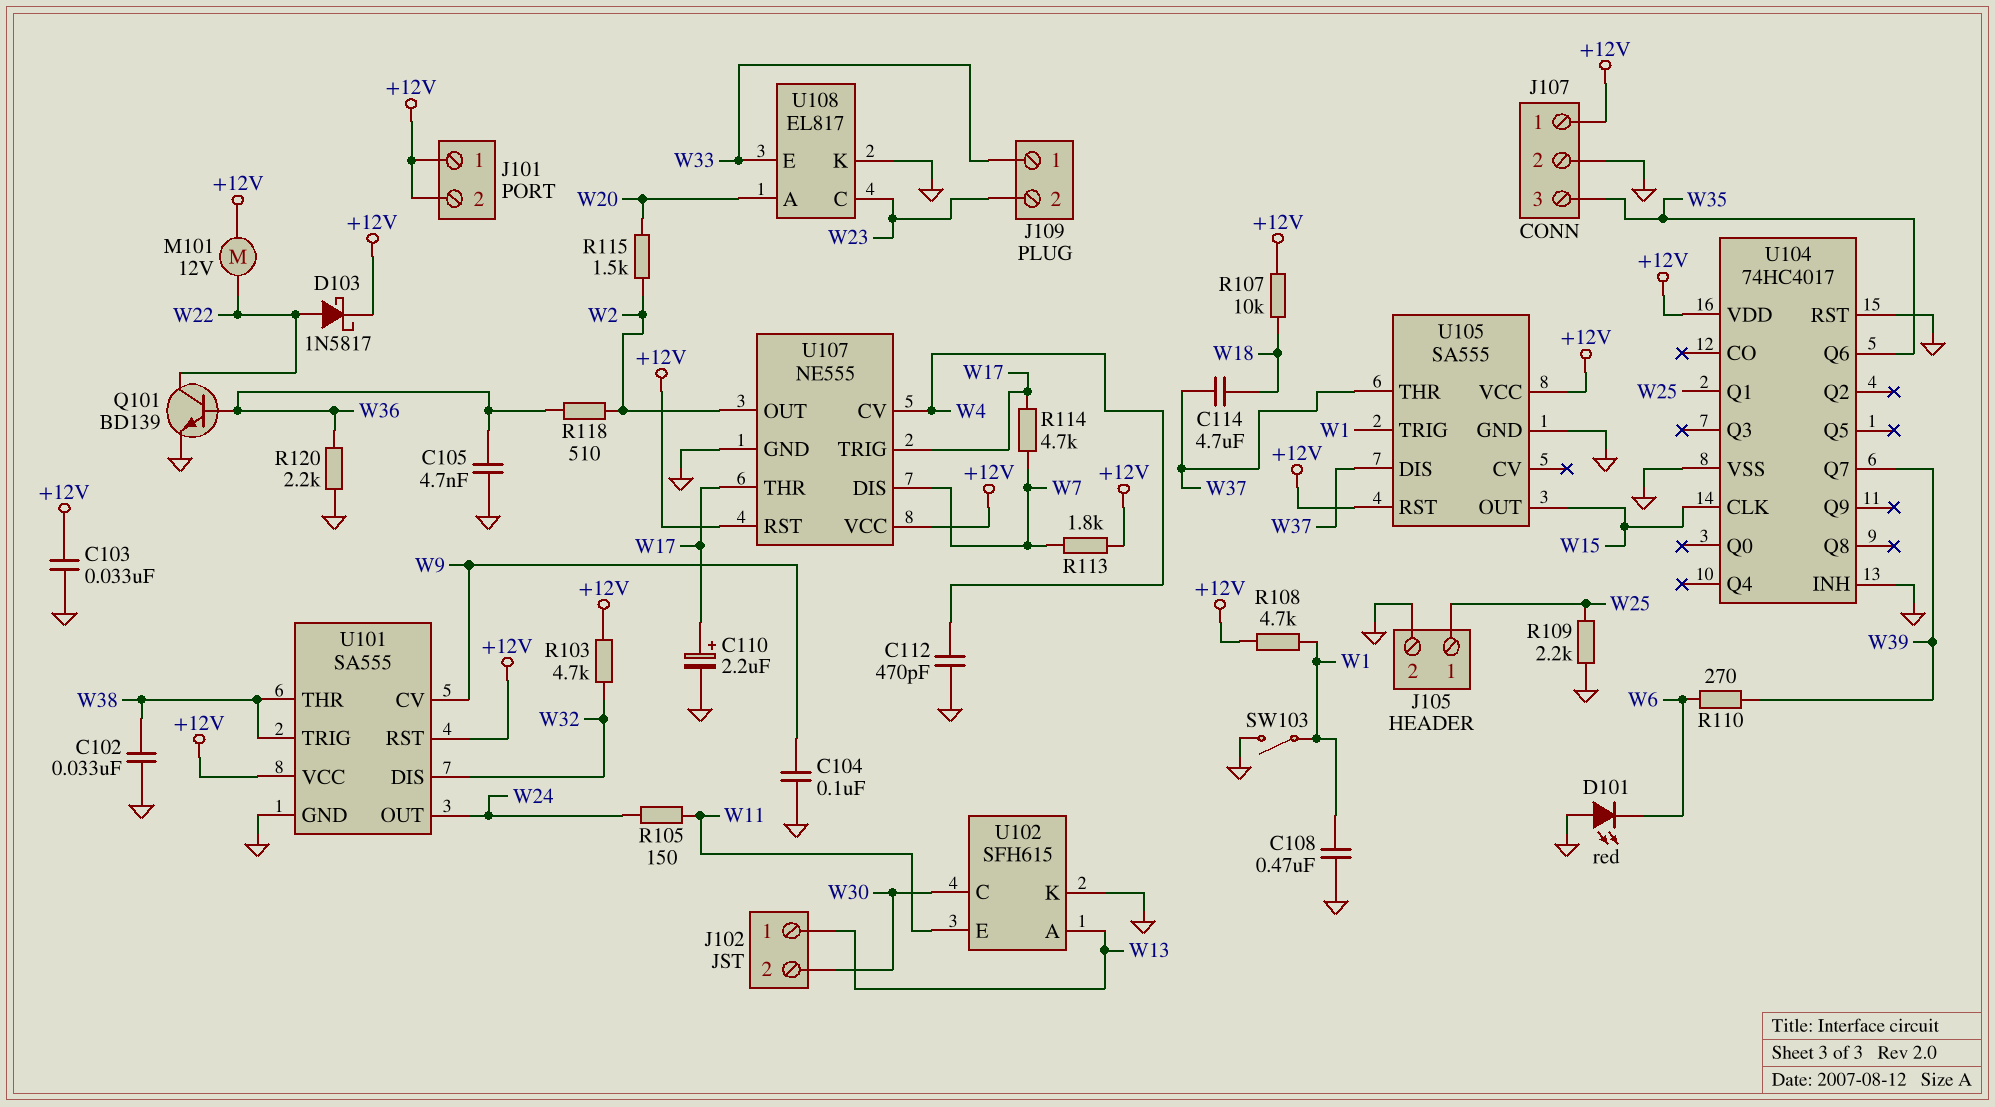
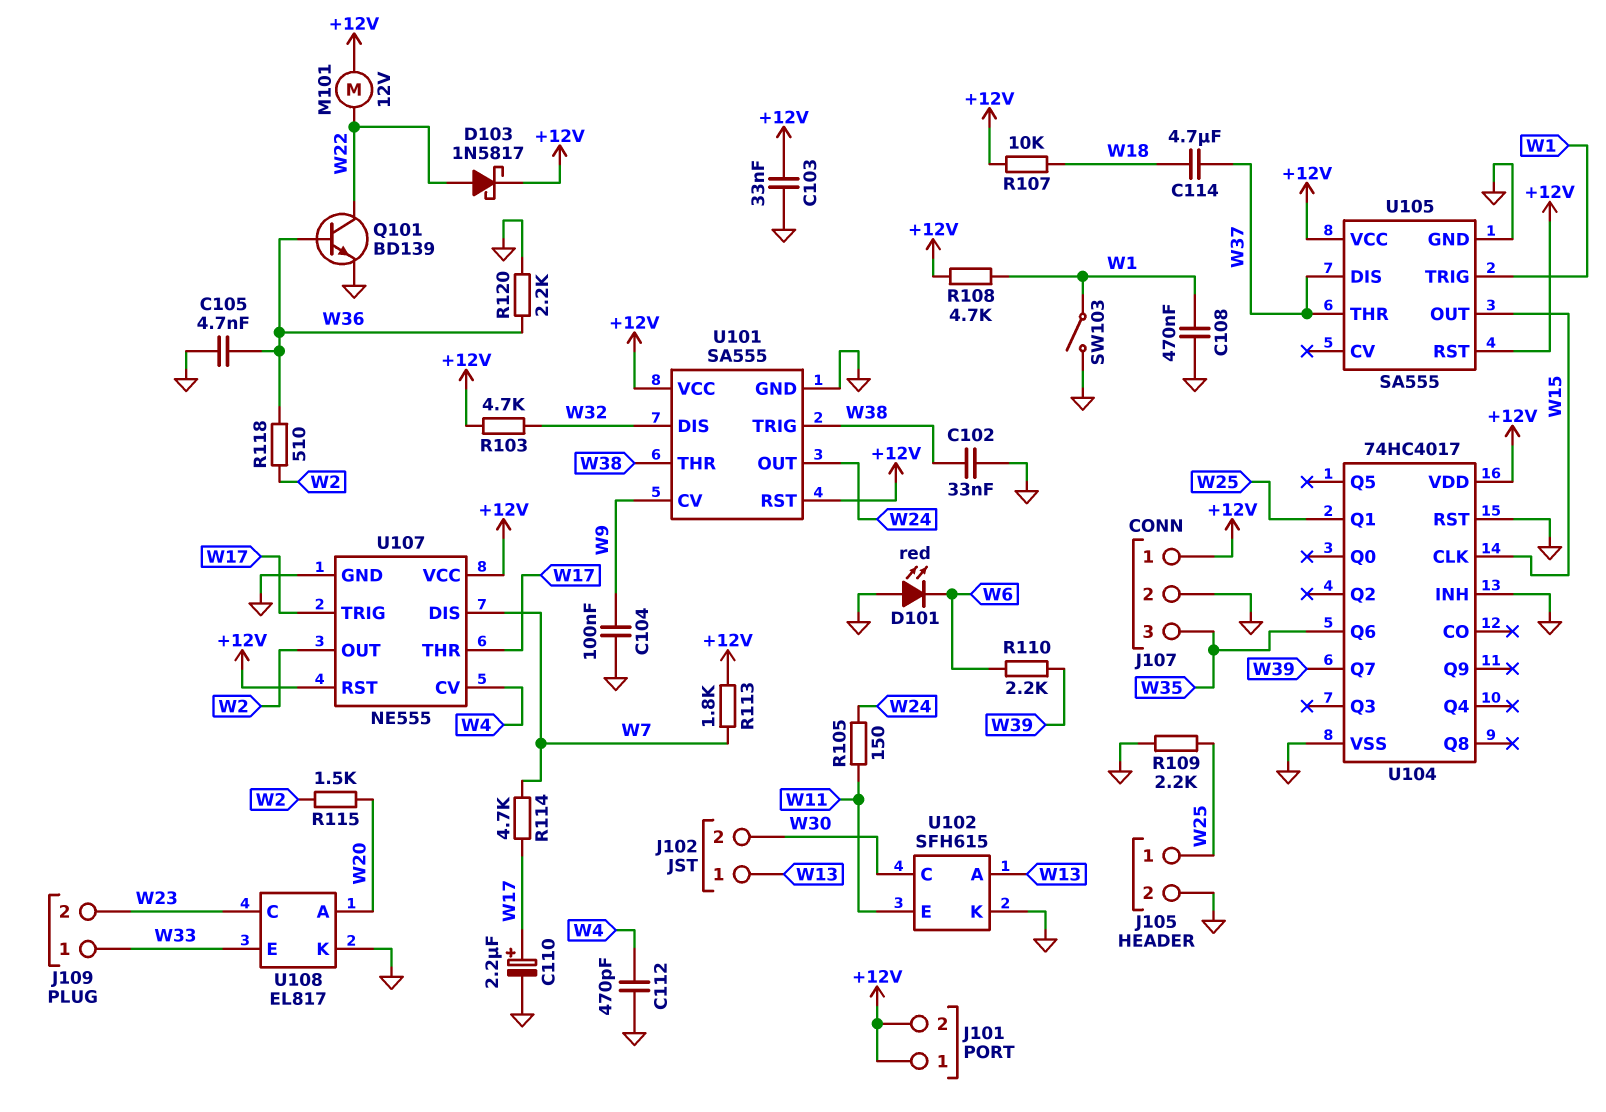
R110: 270 (W6, W39) -> 2.2k (W6, W39)

